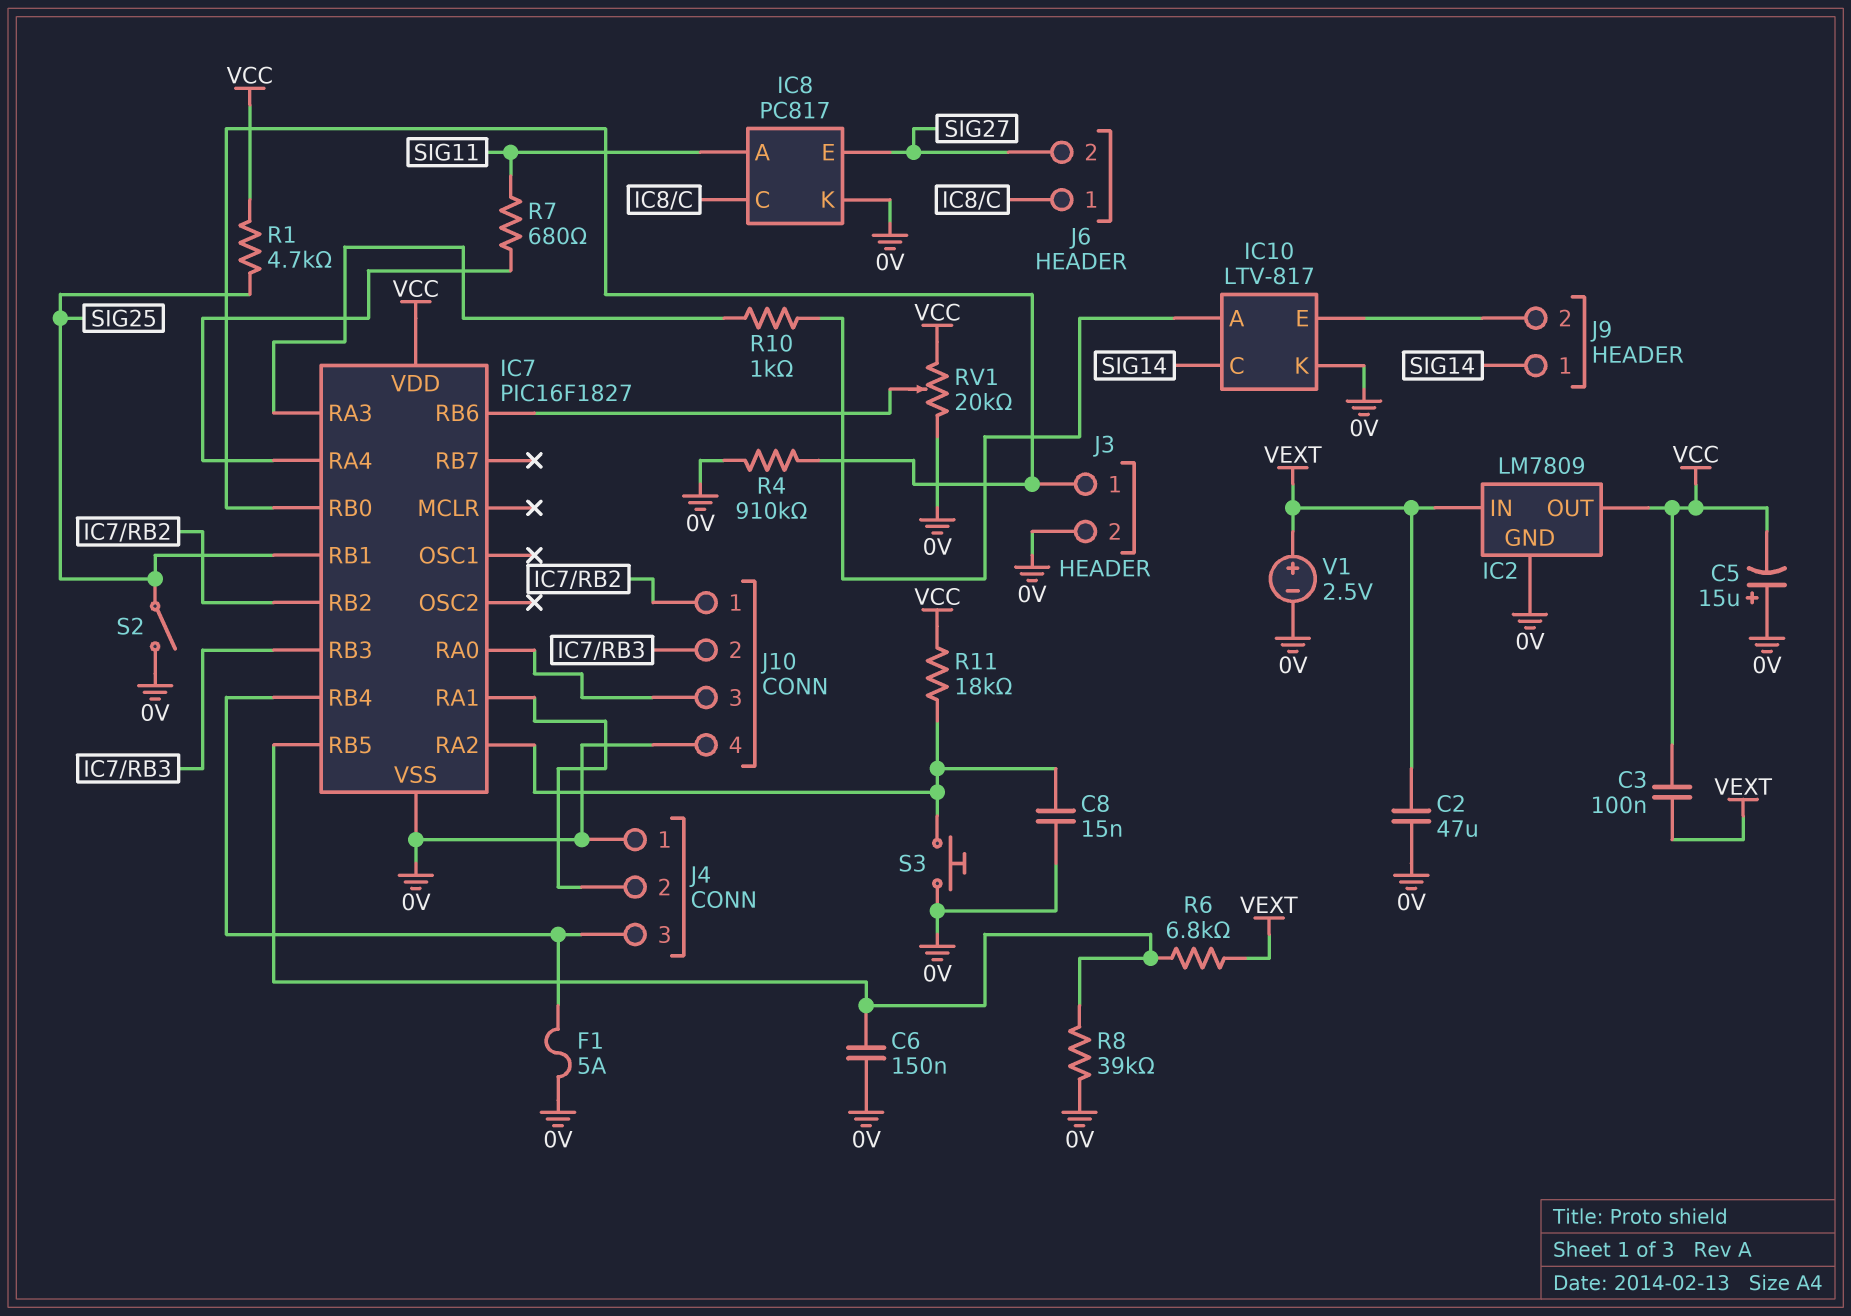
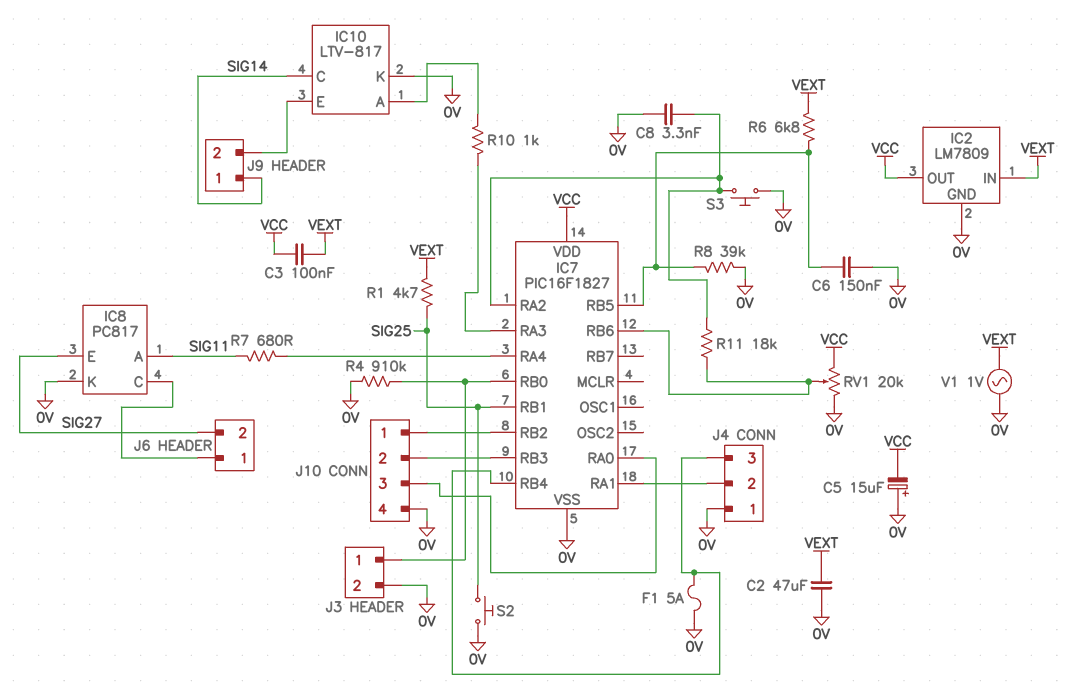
C8: 15nF (0V, IC7/RA2) -> 3.3nF (0V, IC7/RA2)
R1: 4.7k (SIG25, VCC) -> 4.7k (SIG25, VEXT)
R11: 18k (IC7/RA2, VCC) -> 18k (IC7/RA2, IC7/RB6)
S2: switch (0V, SIG25) -> button (0V, SIG25)
V1: 2.5V (plus VEXT, minus 0V) -> AC 1V (0V, VEXT)

